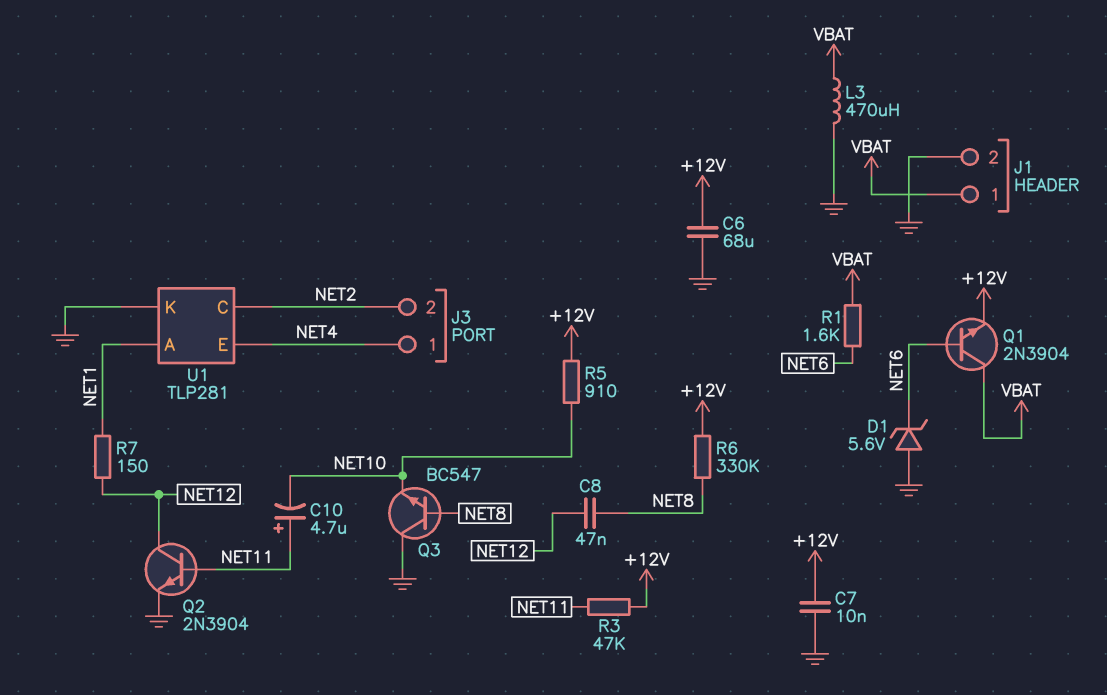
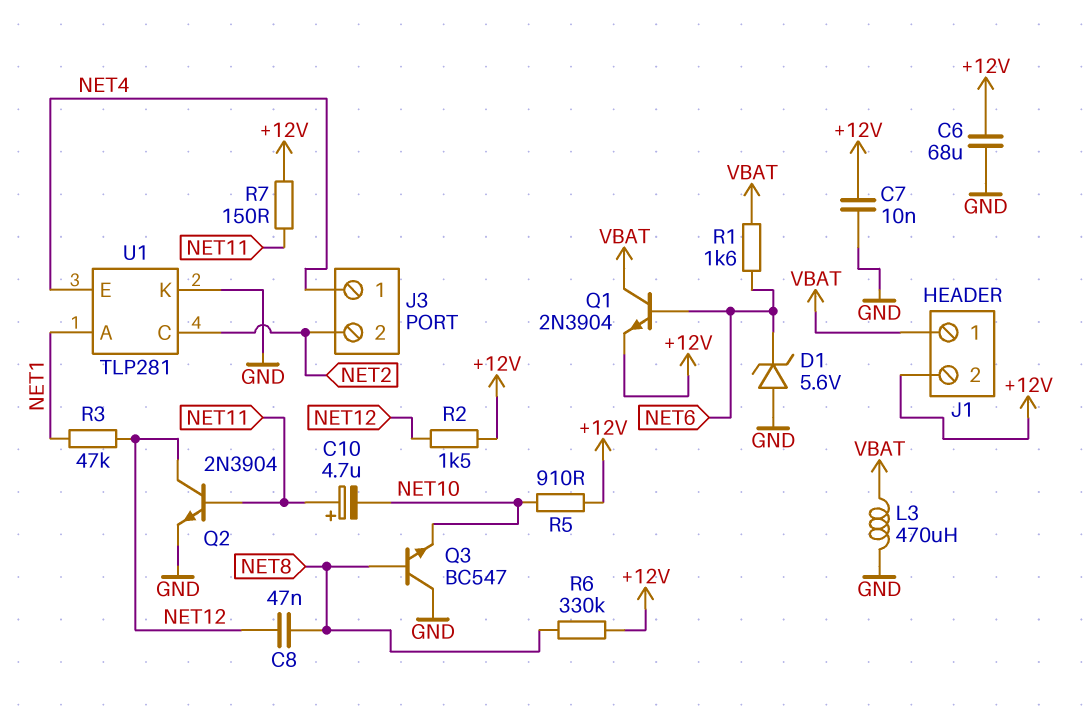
J1 pin 2: GND -> +12V
R2: none -> 1.5k (+12V, NET12)
R3: 47k (+12V, NET11) -> 47k (NET1, NET12)
R7: 150 (NET1, NET12) -> 150 (+12V, NET11)

